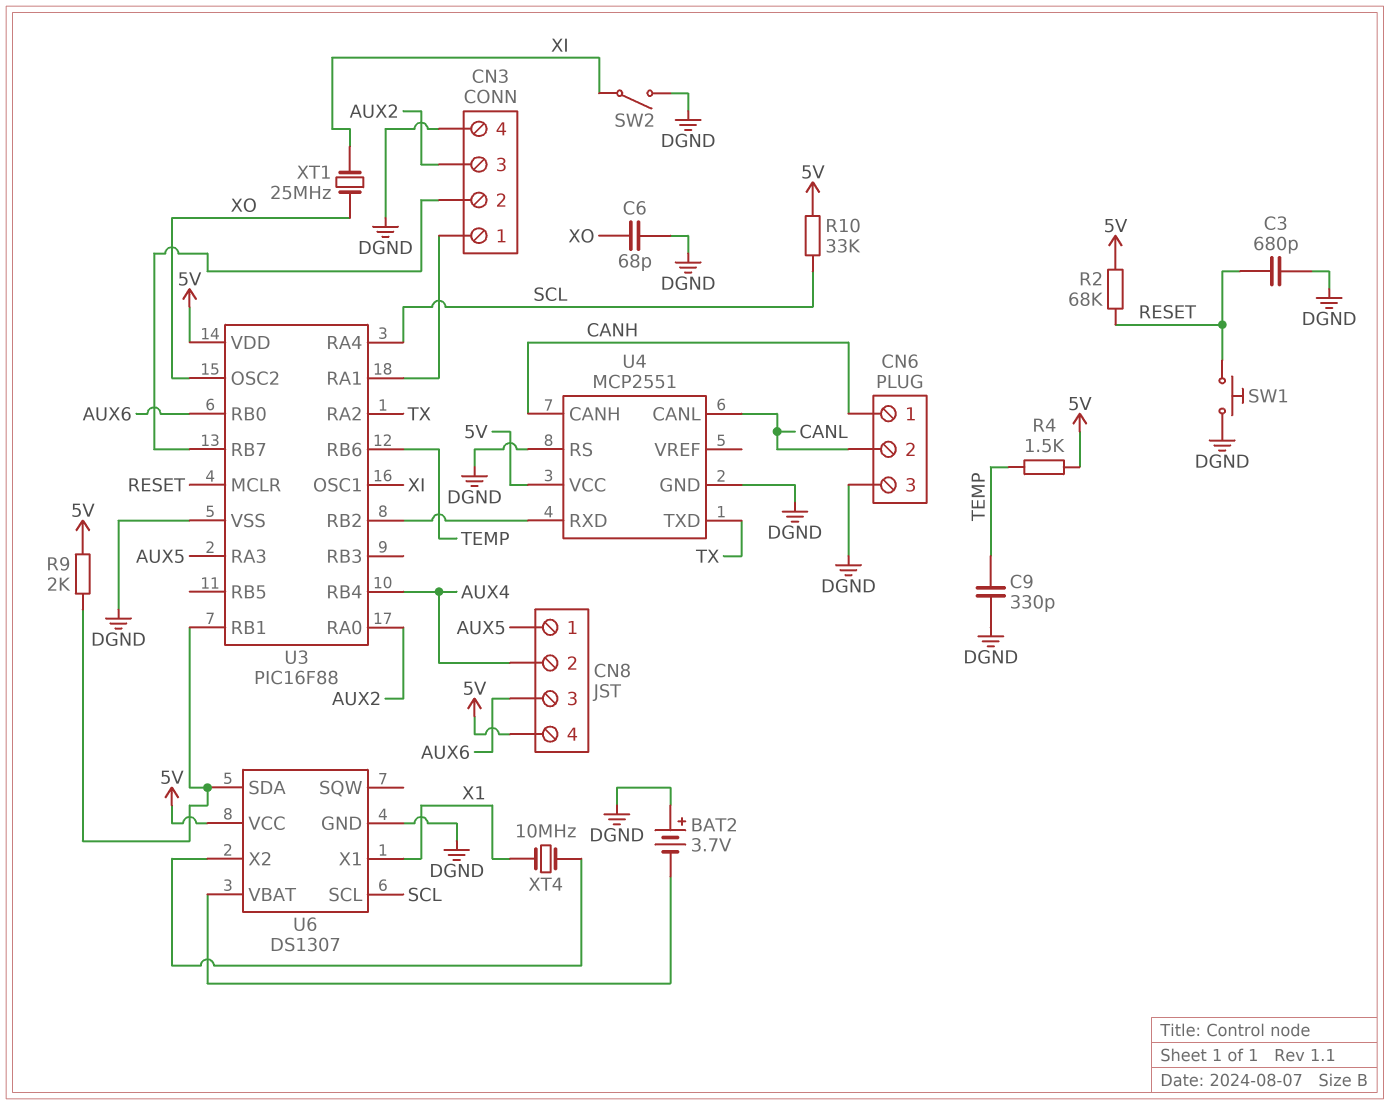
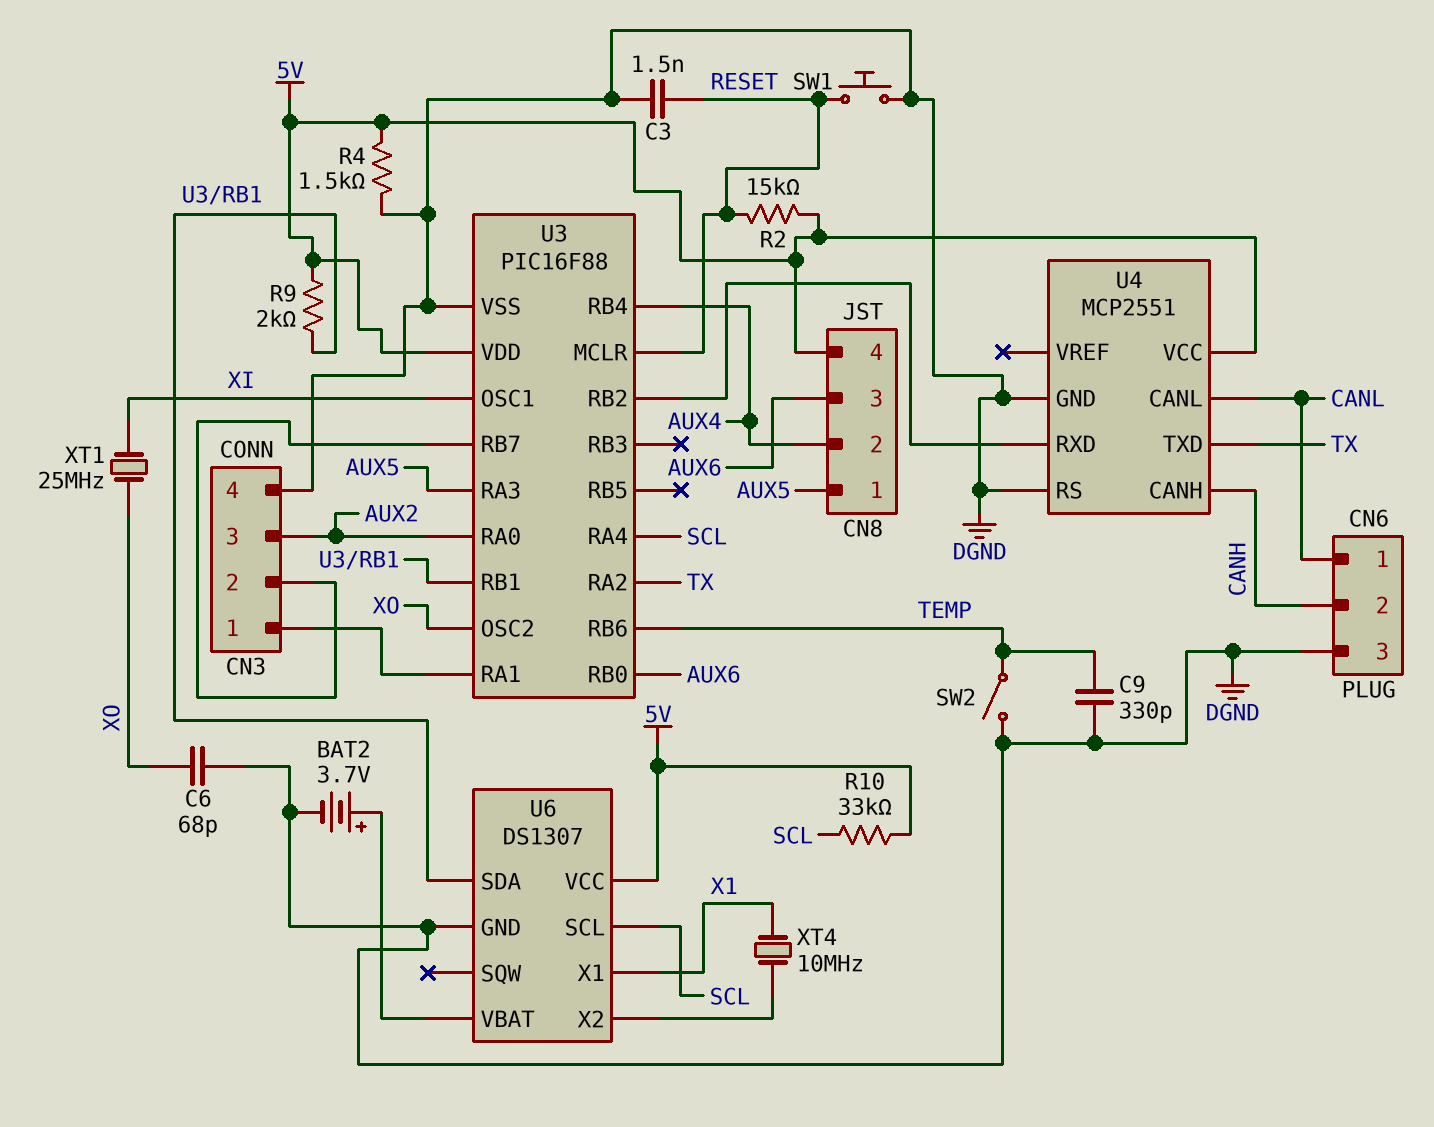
BAT2: 3.7V (plus DGND, minus U6/VBAT) -> 3.7V (plus U6/VBAT, minus DGND)
C3: 680pF (DGND, RESET) -> 1.5nF (DGND, RESET)
CN6 pin 1: CANH -> CANL
CN6 pin 2: CANL -> CANH
R2: 68k (5V, RESET) -> 15k (5V, RESET)
R4: 1.5k (5V, TEMP) -> 1.5k (5V, DGND)
SW2: switch (DGND, XI) -> switch (DGND, TEMP)

